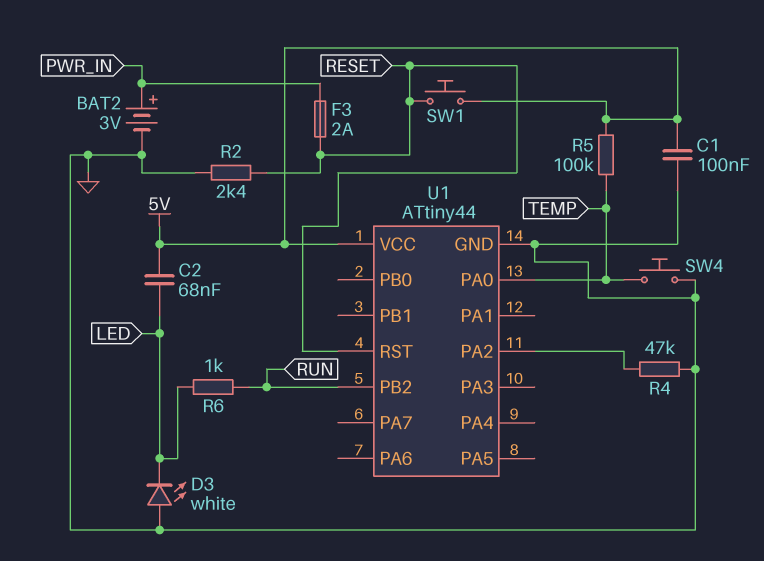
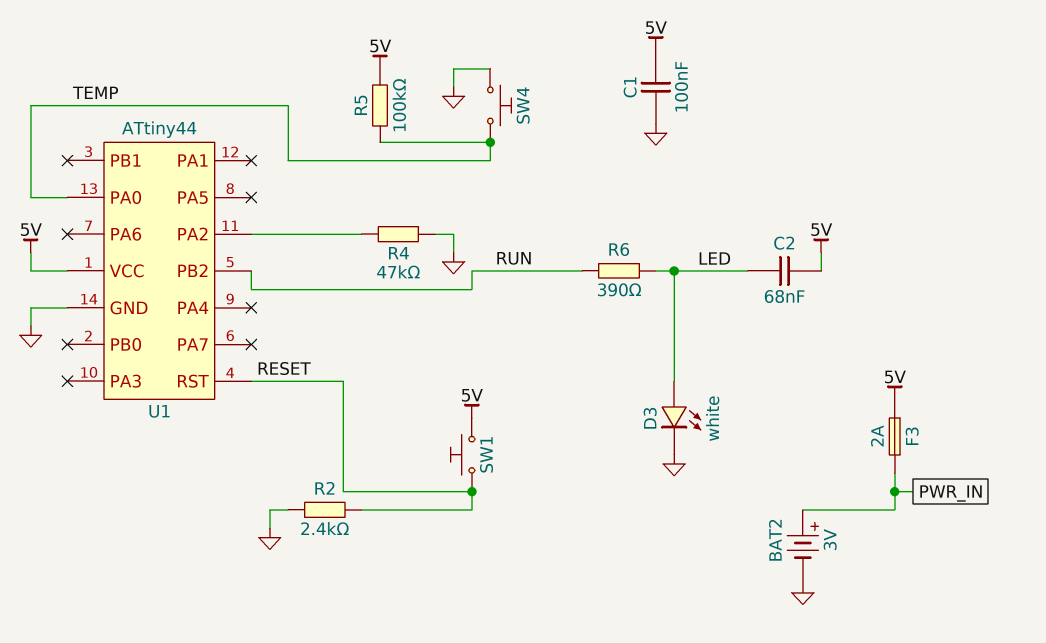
D3: LED white (A GND, K LED) -> LED white (A LED, K GND)
F3: 2A (PWR_IN, RESET) -> 2A (5V, PWR_IN)
R6: 1k (LED, RUN) -> 390 (LED, RUN)

